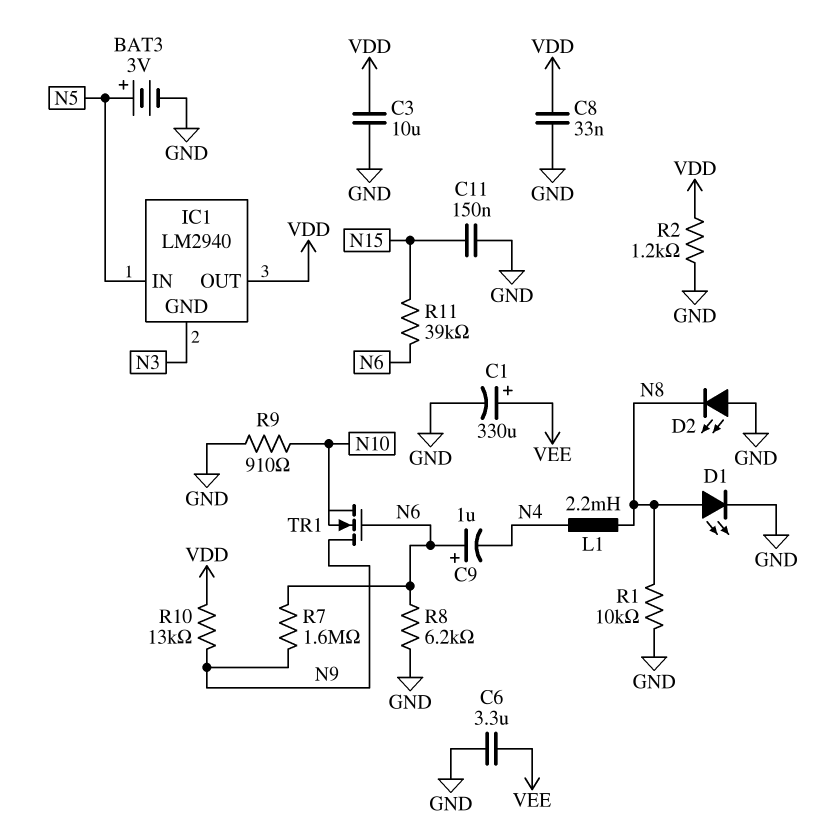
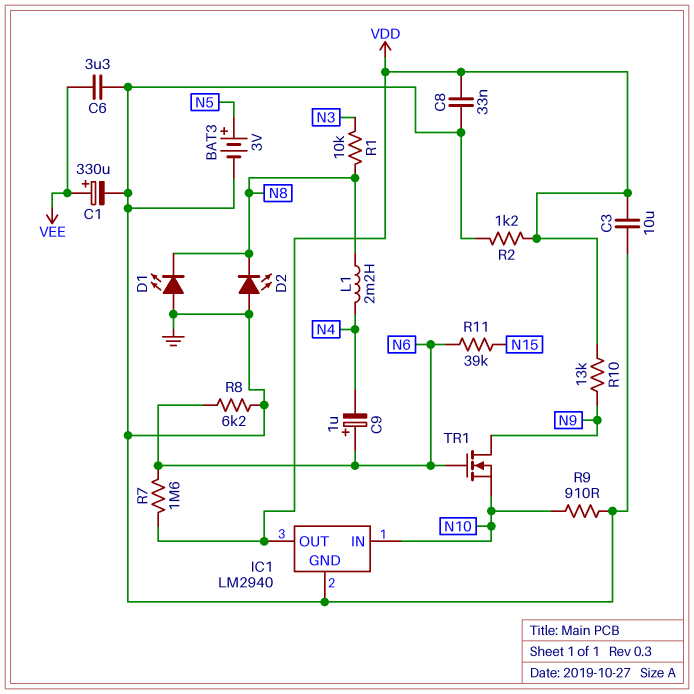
C11: 150nF (GND, N15) -> none
D1: LED (A N8, K GND) -> LED (A GND, K N8)
IC1 pin GND: N3 -> GND
IC1 pin IN: N5 -> N10
R1: 10k (GND, N8) -> 10k (N3, N8)
R7: 1.6M (N6, N9) -> 1.6M (N6, VDD)

